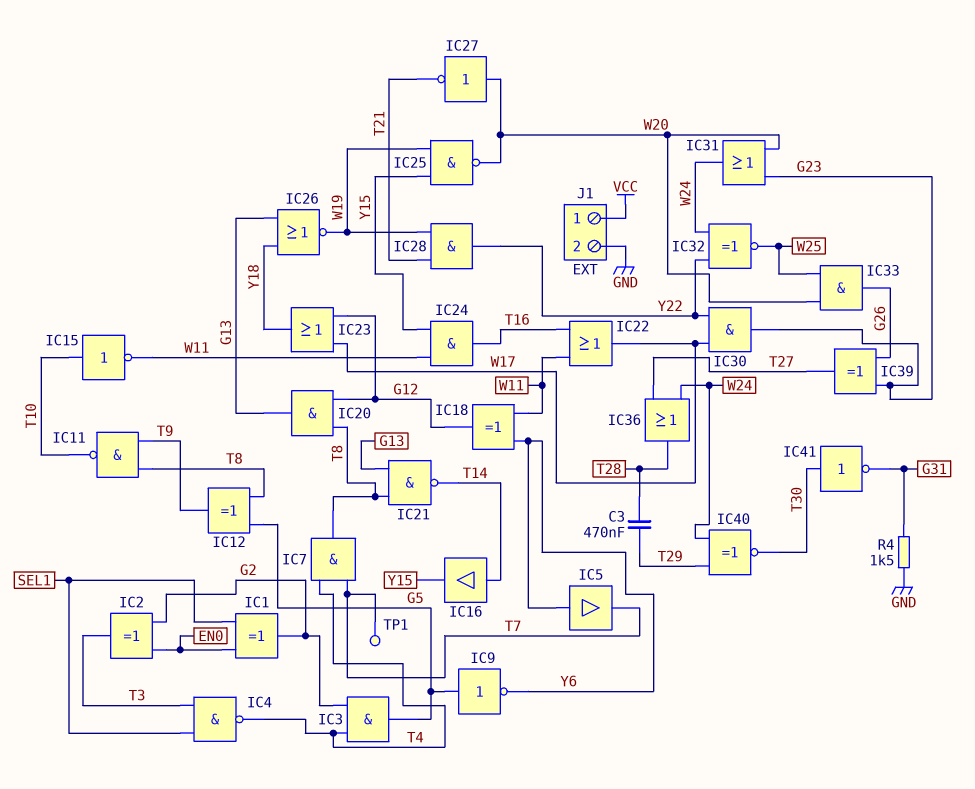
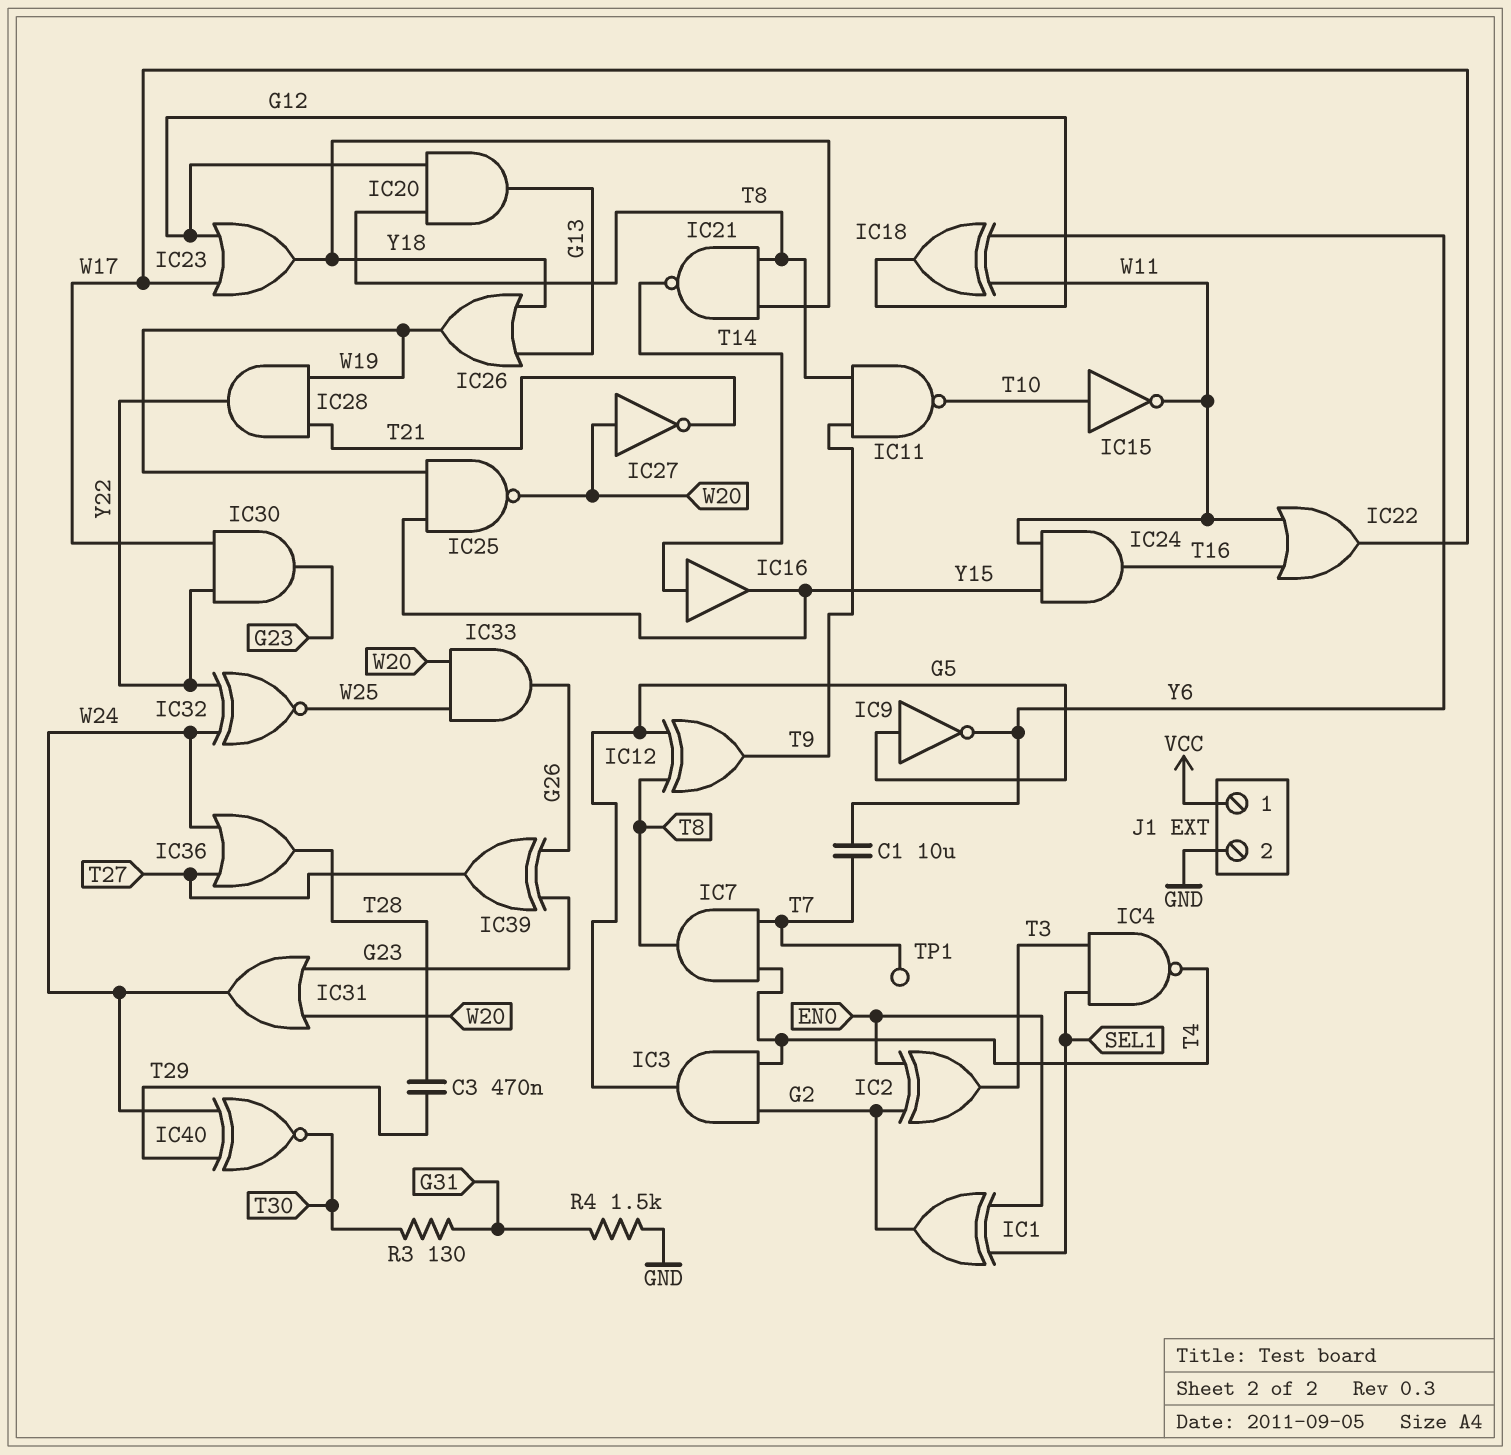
C1: none -> 10uF (T7, Y6)
IC5: buffer (in Y6, out T7) -> none
IC21: NAND (in G13, in T8, out T14) -> NAND (in T8, in Y18, out T14)
IC26: NOR (in G13, in Y18, out W19) -> OR (in G13, in Y18, out W19)
IC41: NOT (in T30, out G31) -> none
R3: none -> 130 (G31, T30)

